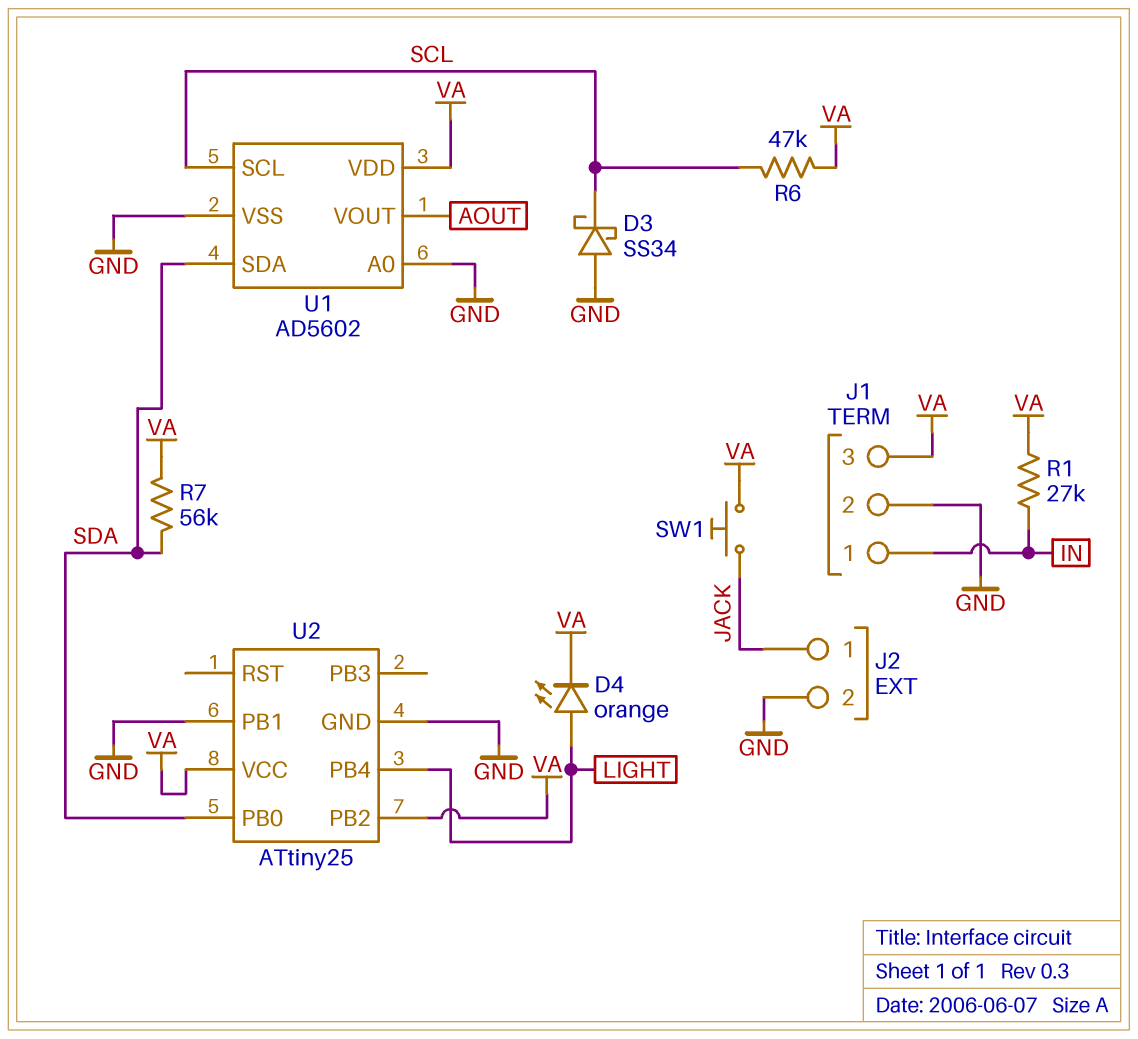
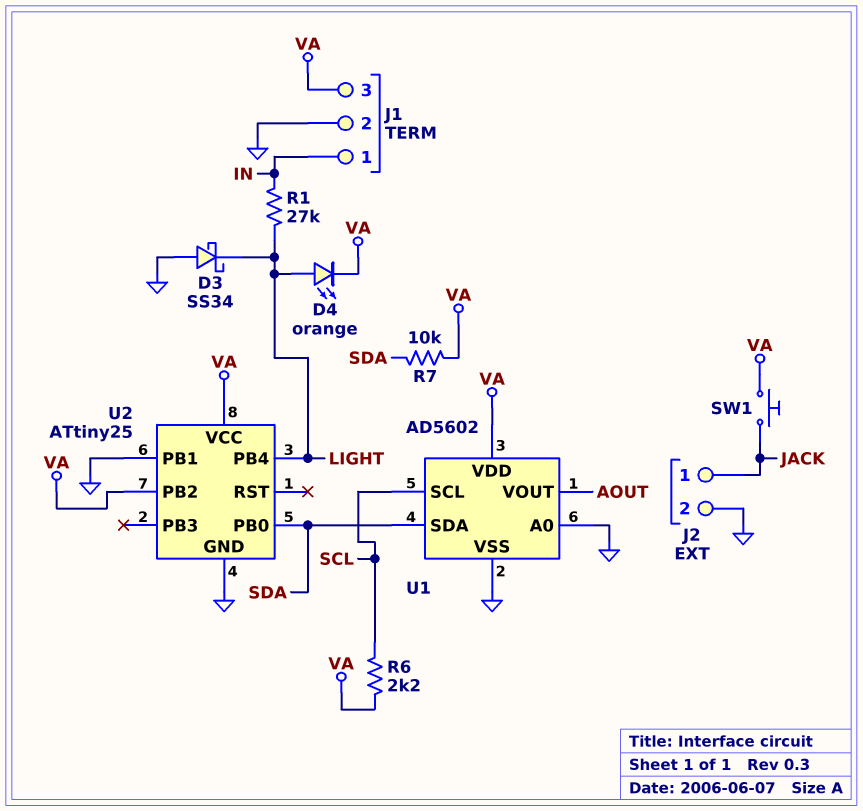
D3: schottky SS34 (A GND, K SCL) -> schottky SS34 (A GND, K LIGHT)
R1: 27k (IN, VA) -> 27k (IN, LIGHT)
R6: 47k (SCL, VA) -> 2.2k (SCL, VA)
R7: 56k (SDA, VA) -> 10k (SDA, VA)

